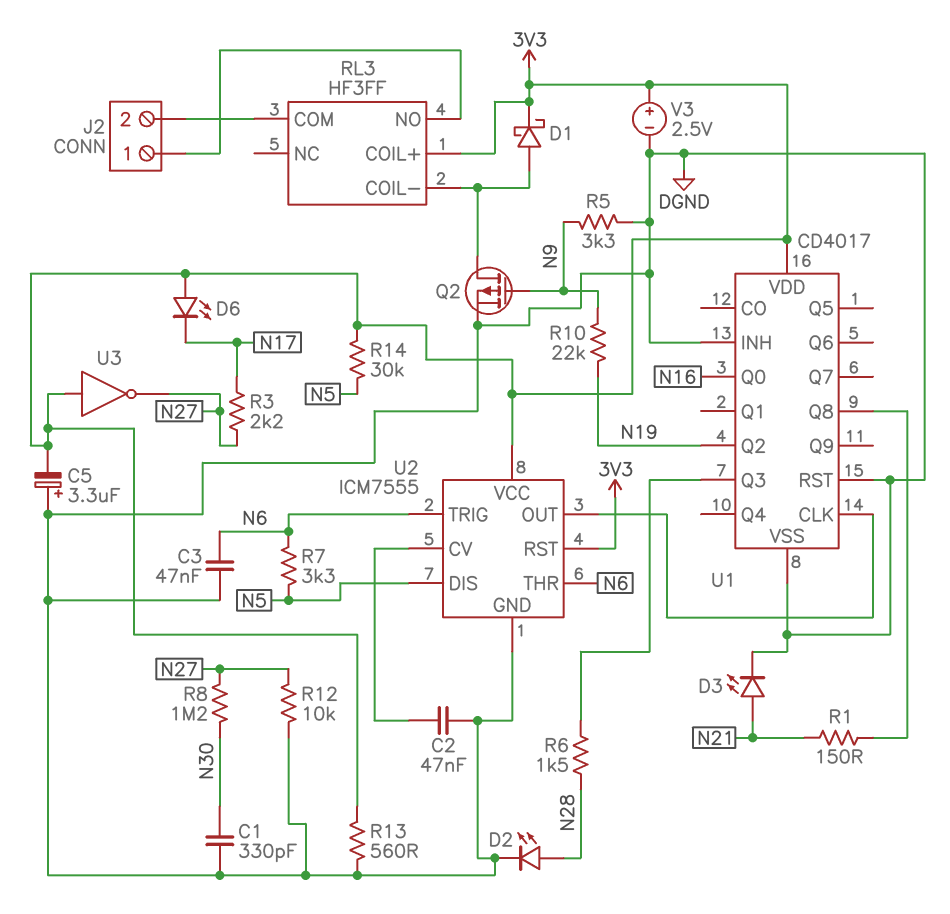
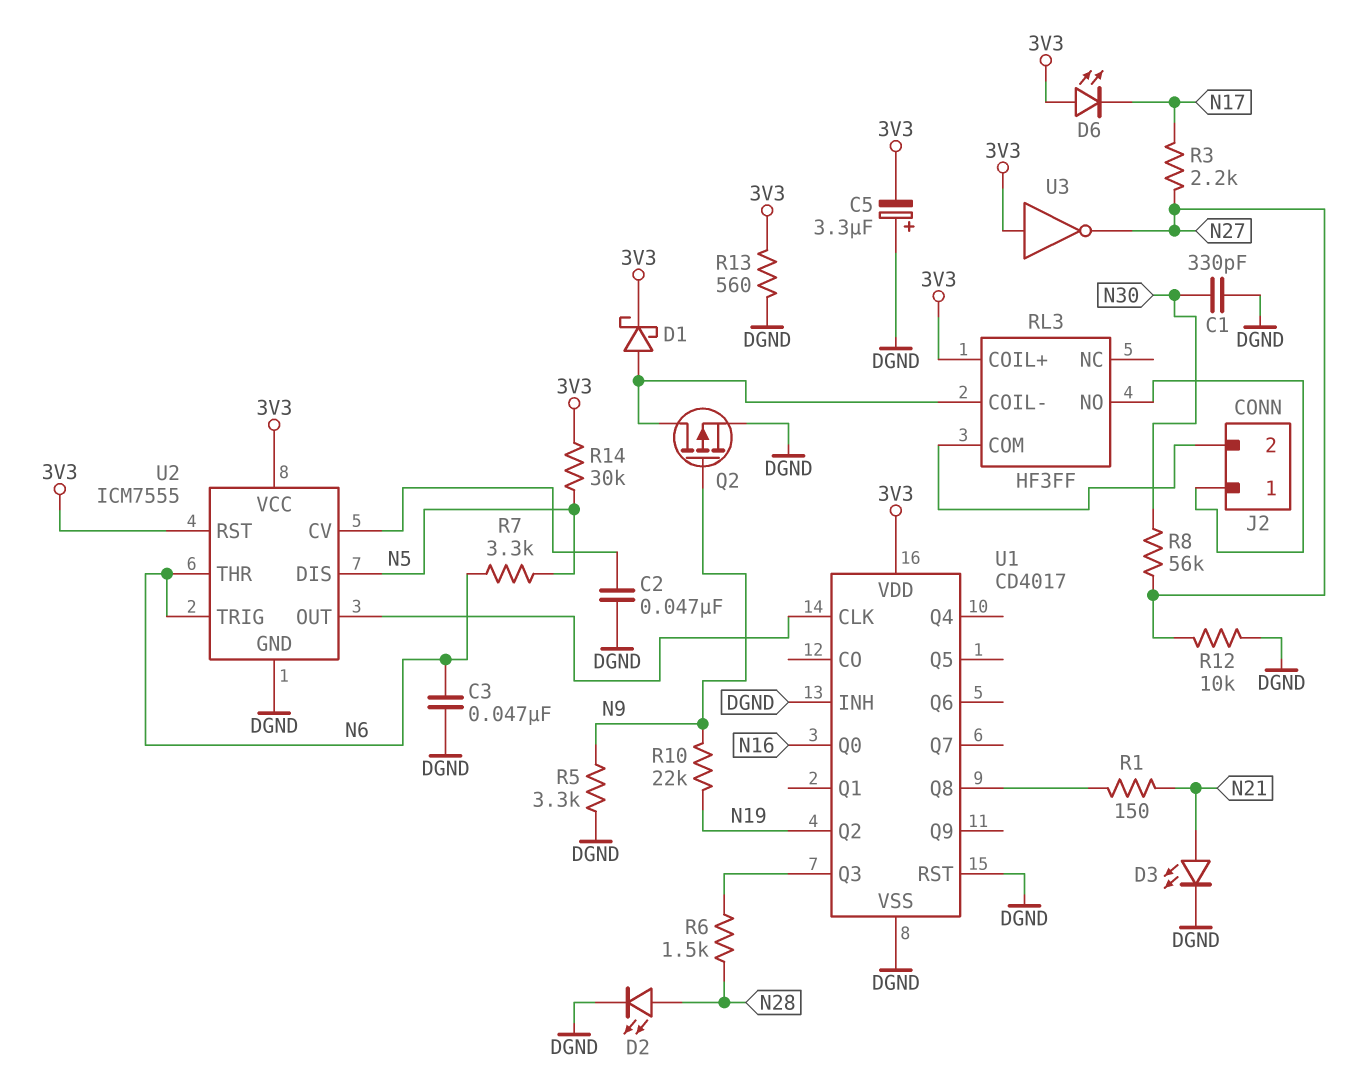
R8: 1.2M (N27, N30) -> 56k (N27, N30)
V3: 2.5V (plus 3V3, minus DGND) -> none

